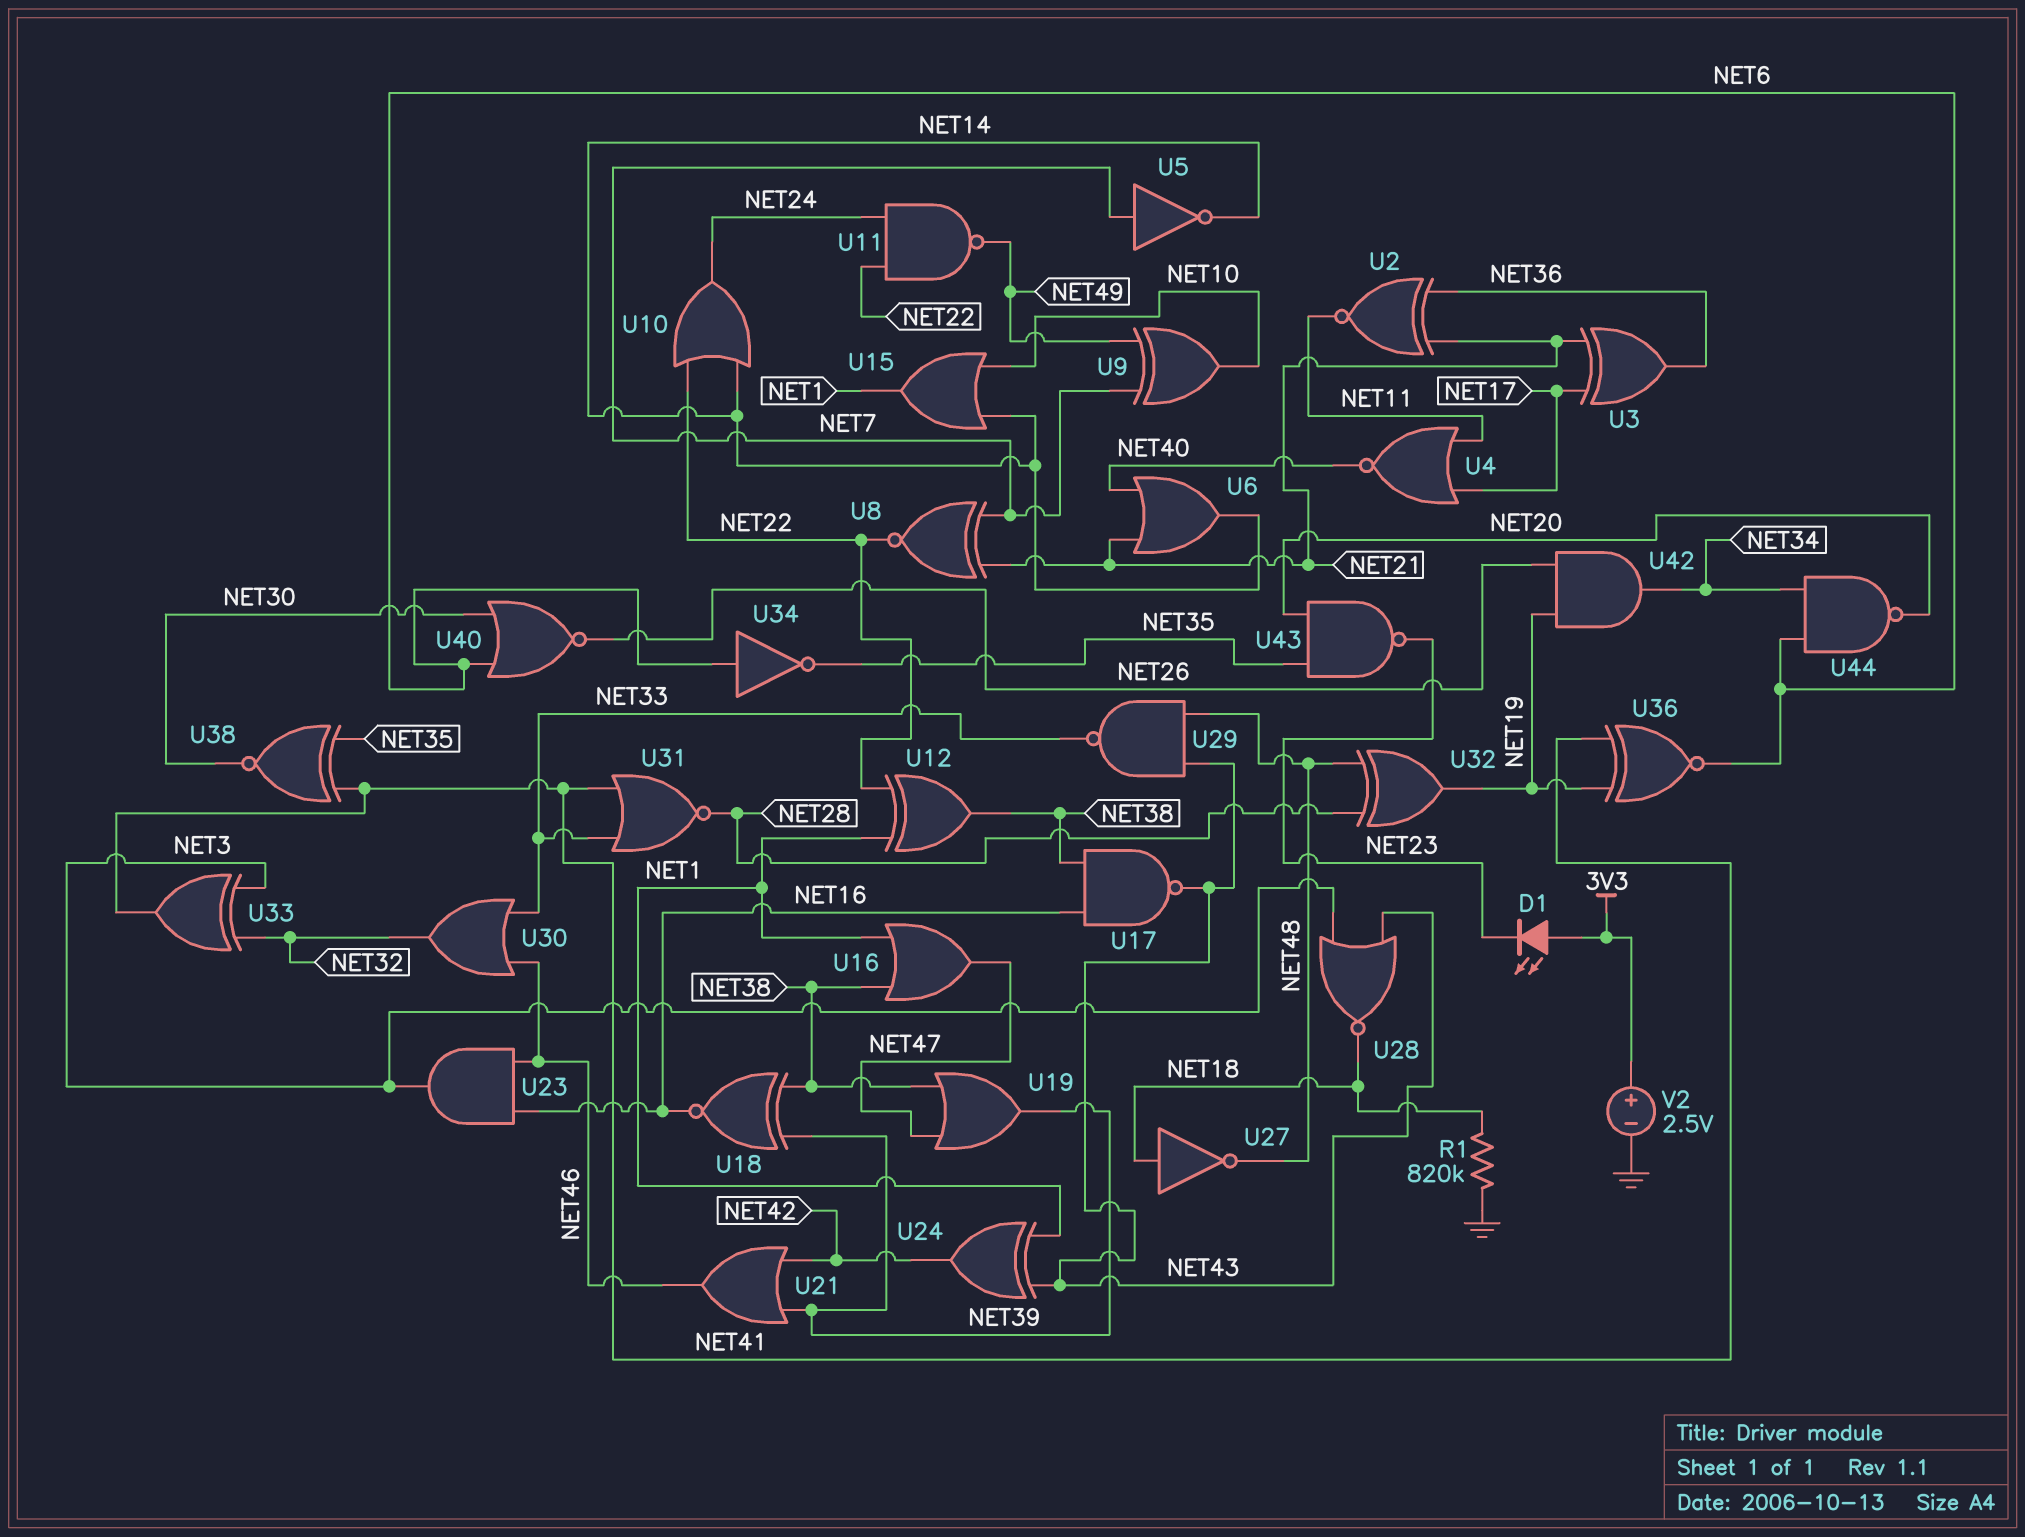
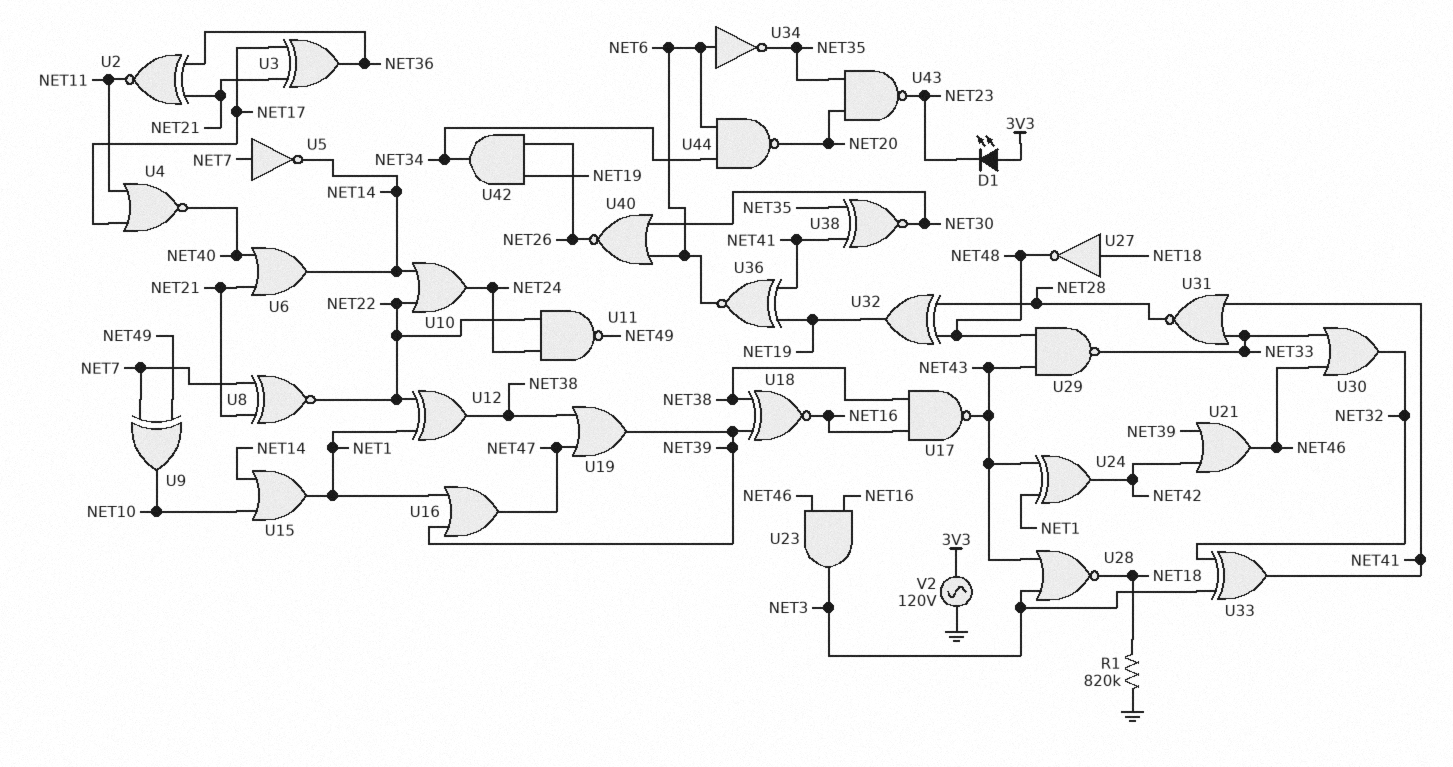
U16: OR (in NET1, in NET38, out NET47) -> OR (in NET1, in NET39, out NET47)
V2: 2.5V (plus 3V3, minus GND) -> AC 120V (3V3, GND)

